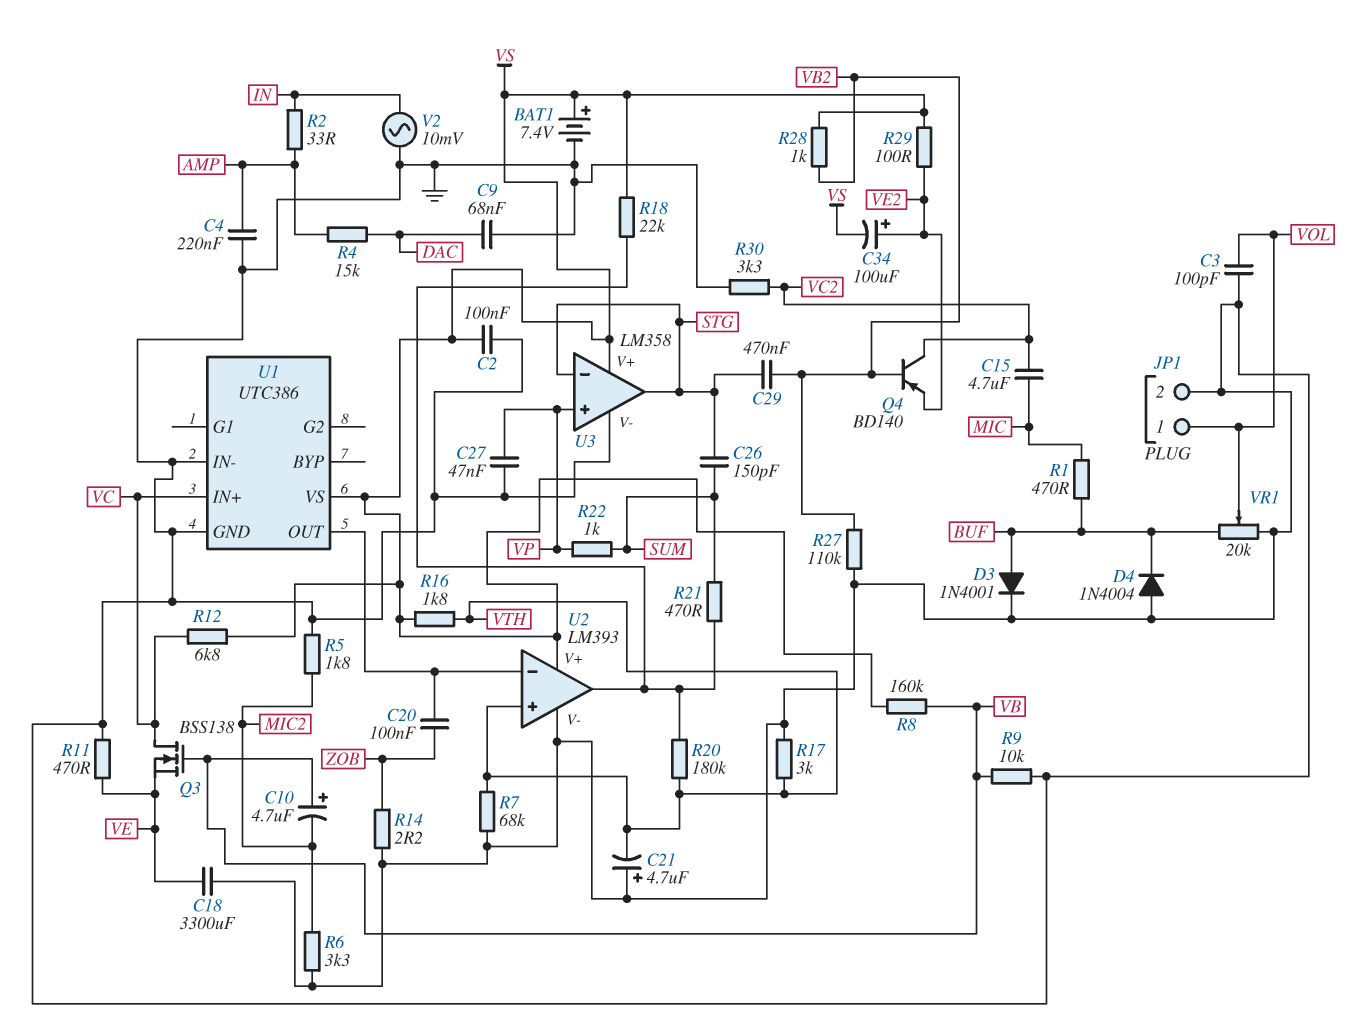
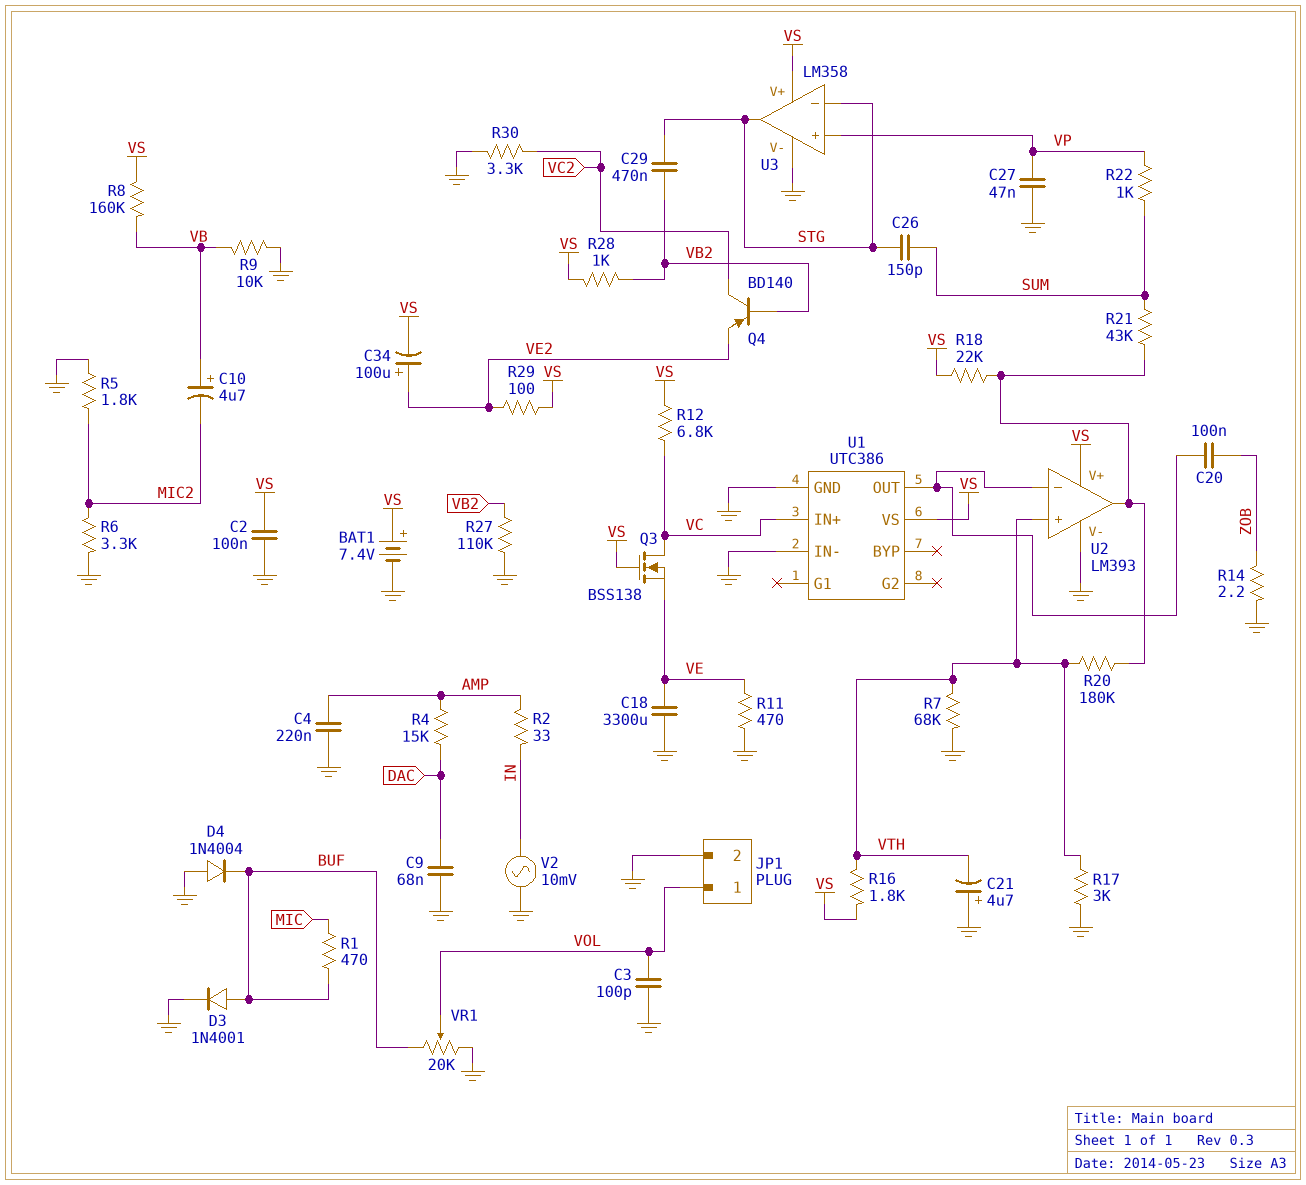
C15: 4.7uF (MIC, VC2) -> none
Q3: NMOS BSS138 (G VB, D VC, S VE) -> NMOS BSS138 (G VS, D VC, S VE)
R21: 470 (SUM, U2/out) -> 43k (SUM, U2/out)

